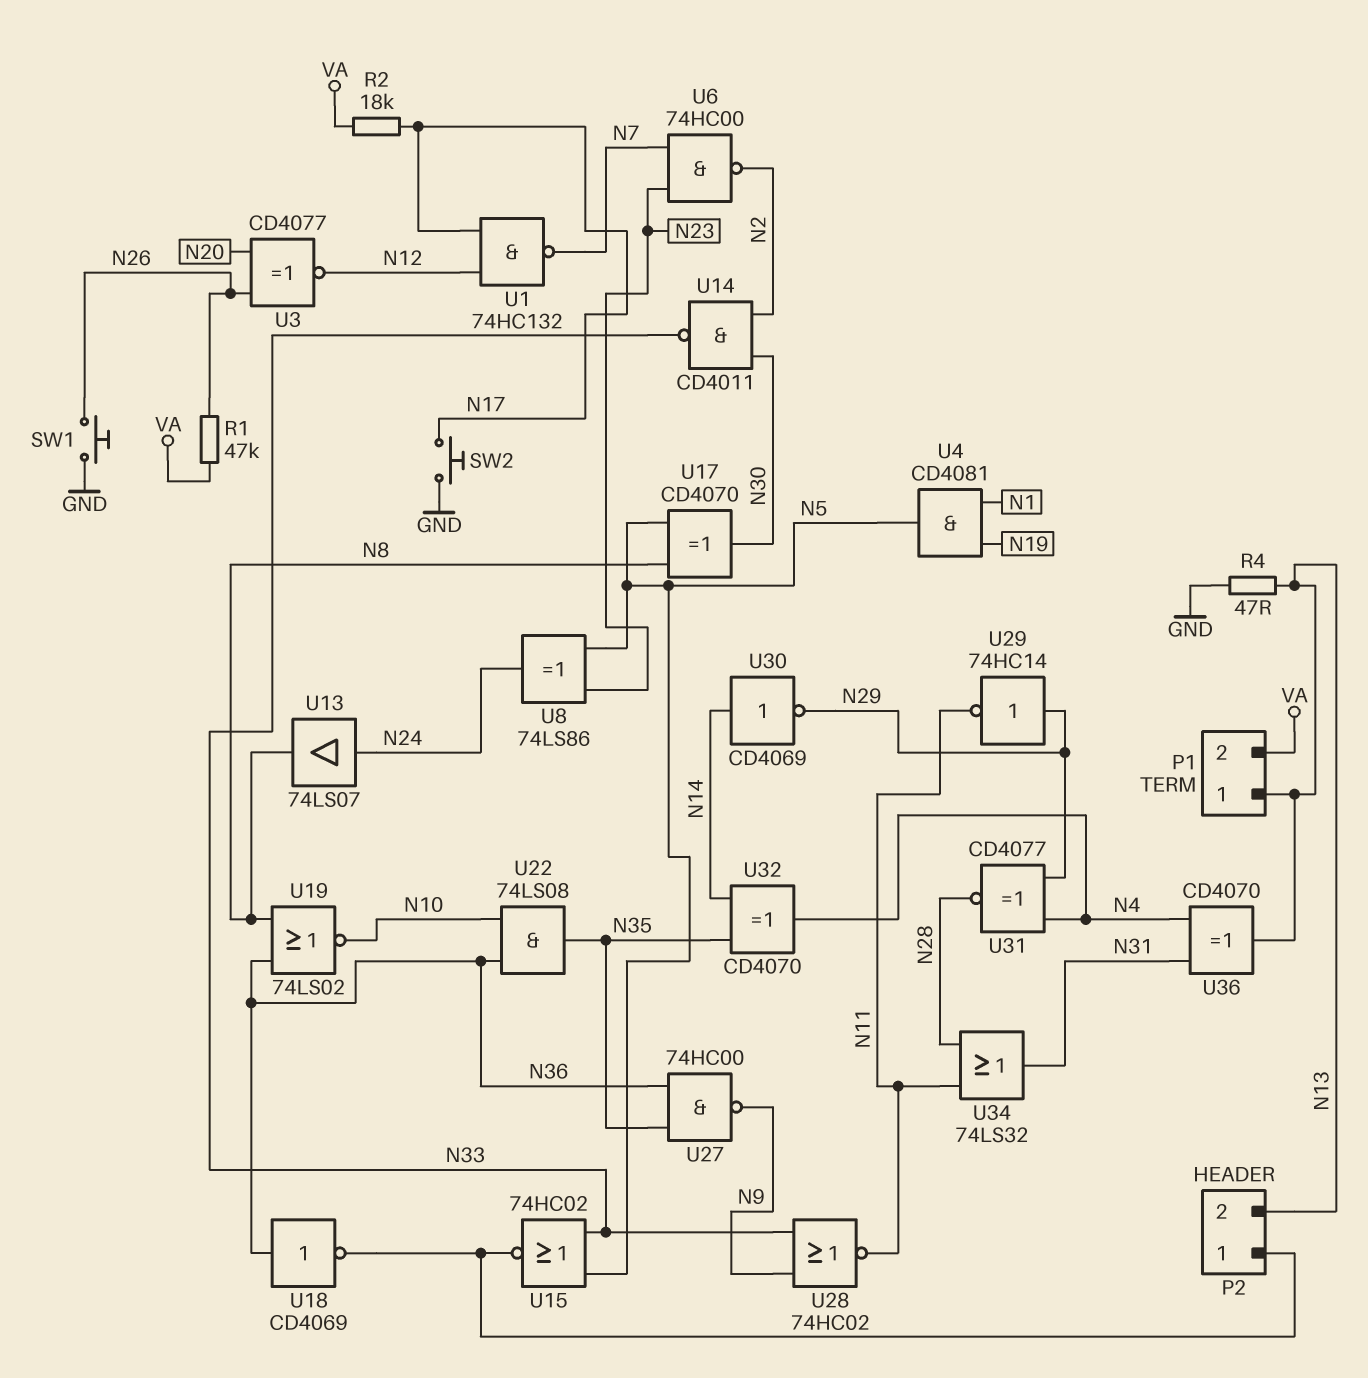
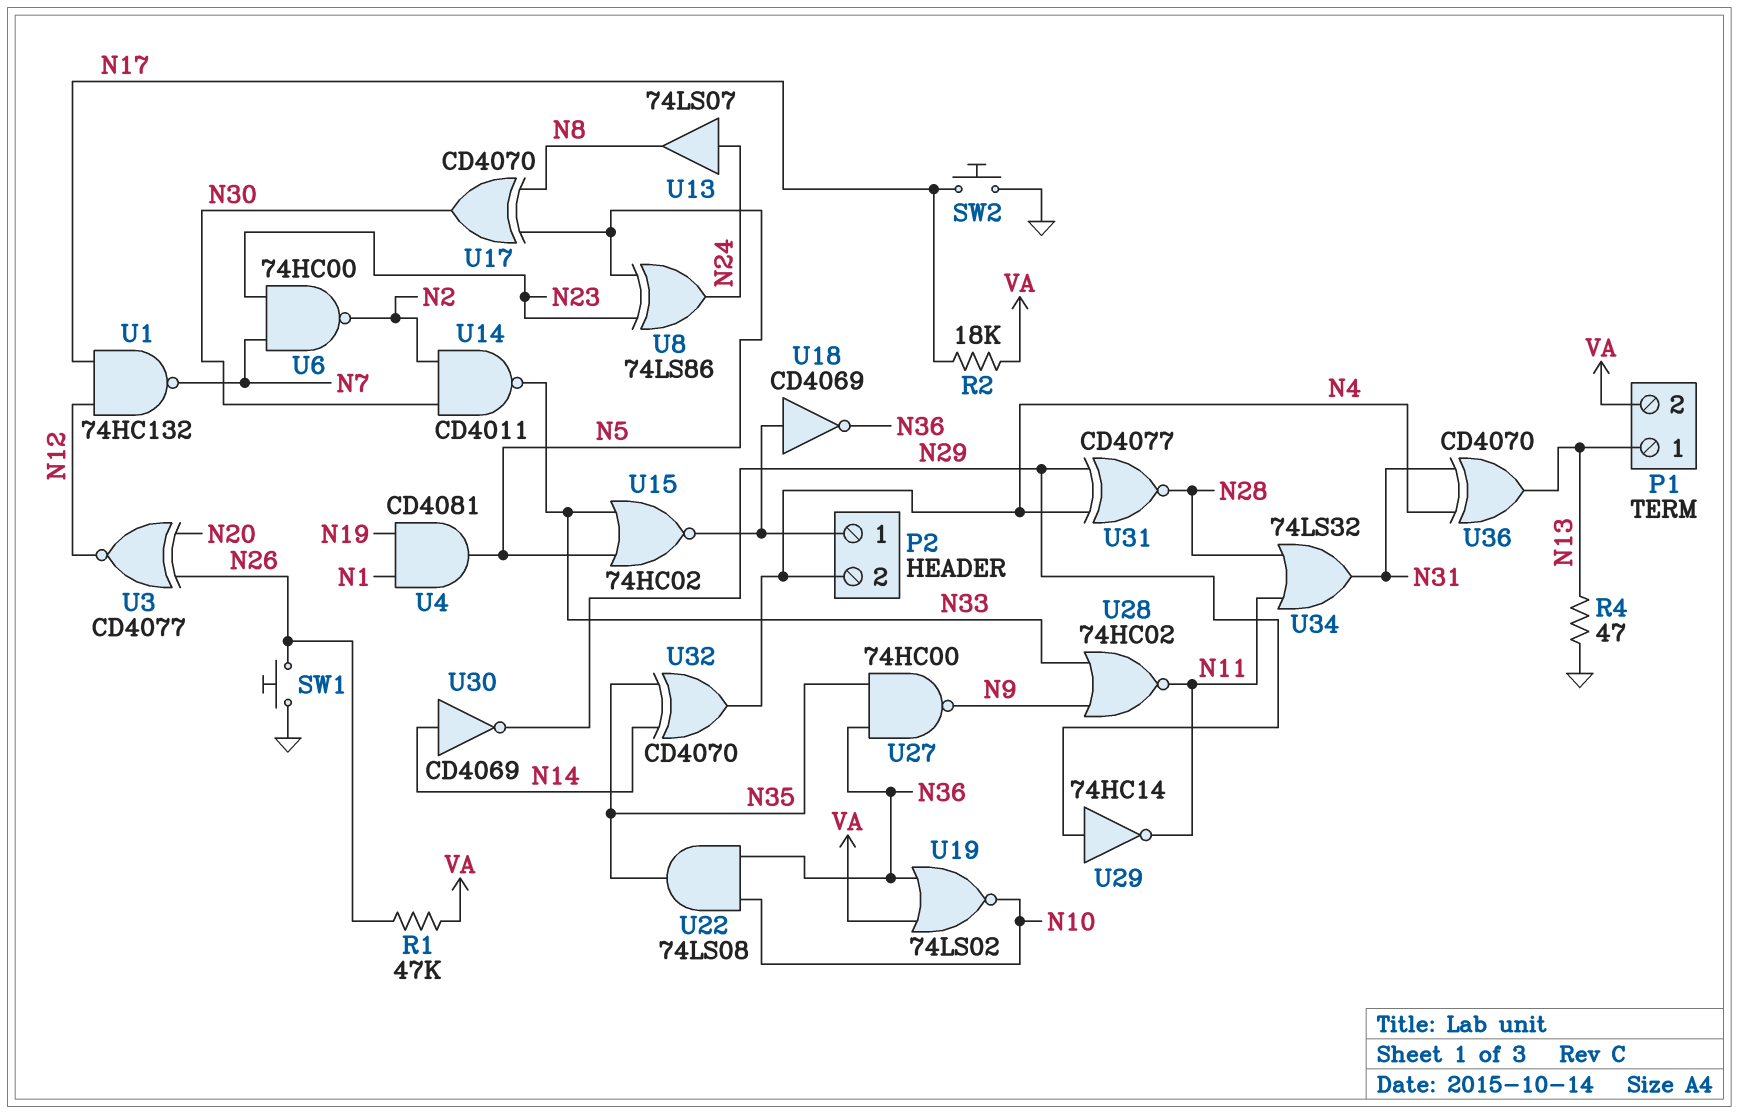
P2 pin 2: N13 -> N4
U18: NOT CD4069 (in N36, out P2/1) -> NOT CD4069 (in P2/1, out N36)
U19: NOR 74LS02 (in N8, in N36, out N10) -> NOR 74LS02 (in N36, in VA, out N10)

